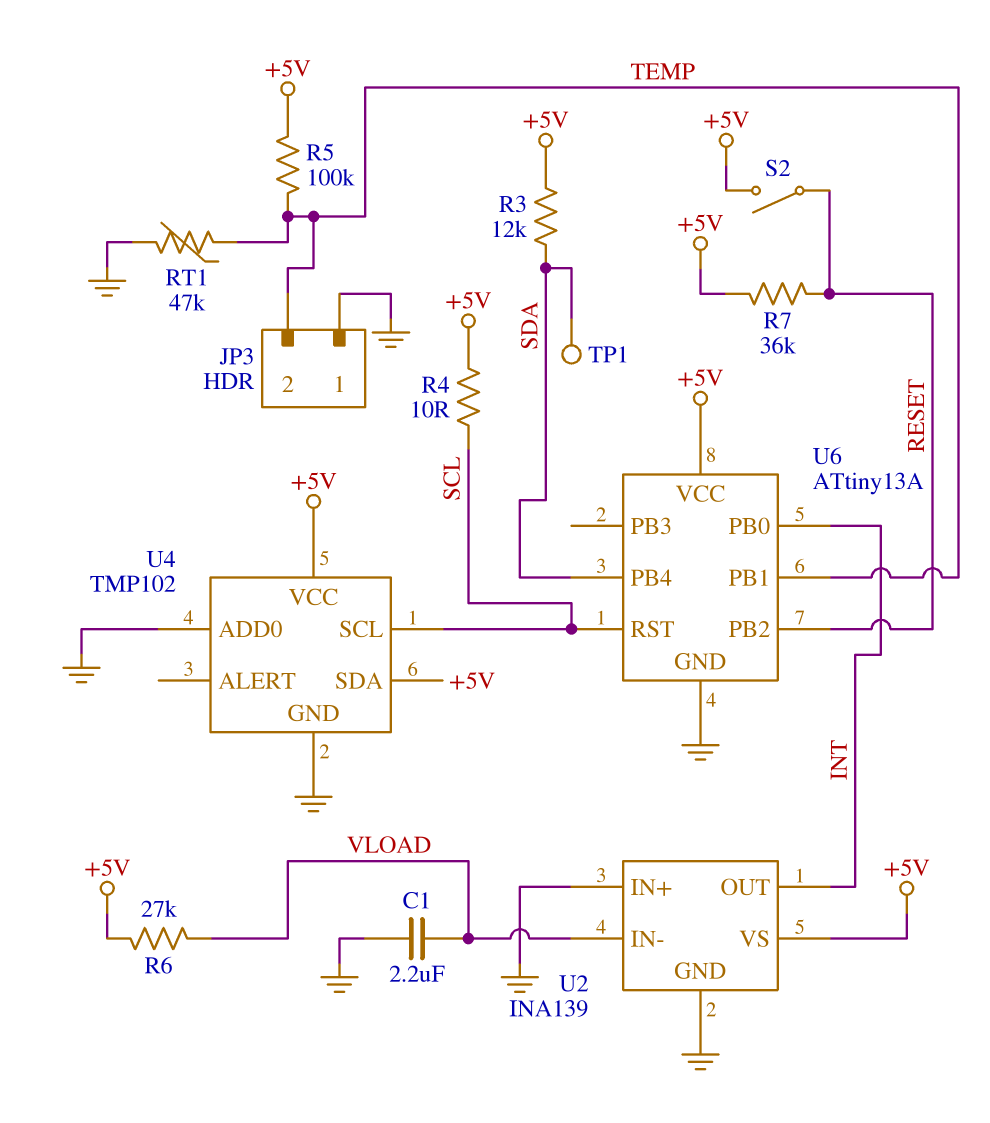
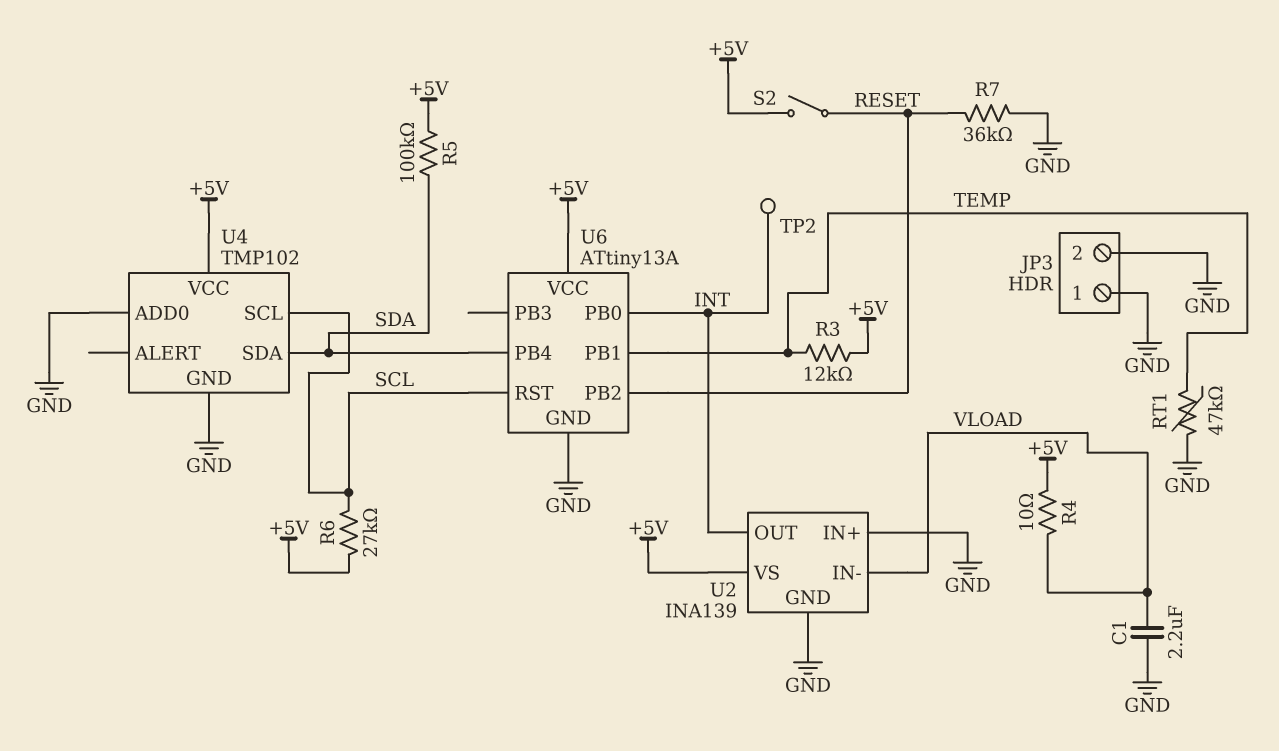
JP3 pin 2: TEMP -> GND
R3: 12k (+5V, SDA) -> 12k (+5V, TEMP)
R4: 10 (+5V, SCL) -> 10 (+5V, VLOAD)
R5: 100k (+5V, TEMP) -> 100k (+5V, SDA)
R6: 27k (+5V, VLOAD) -> 27k (+5V, SCL)
R7: 36k (+5V, RESET) -> 36k (GND, RESET)
TP1: test point (SDA) -> none
TP2: none -> test point (INT)
U4 pin SDA: +5V -> SDA

